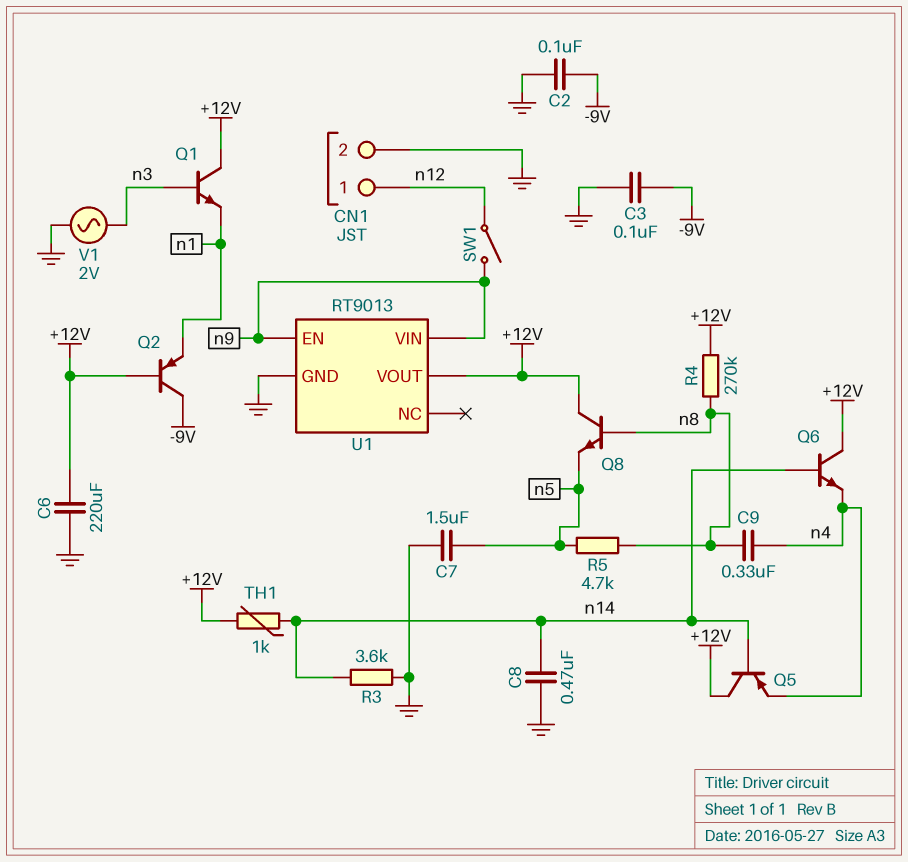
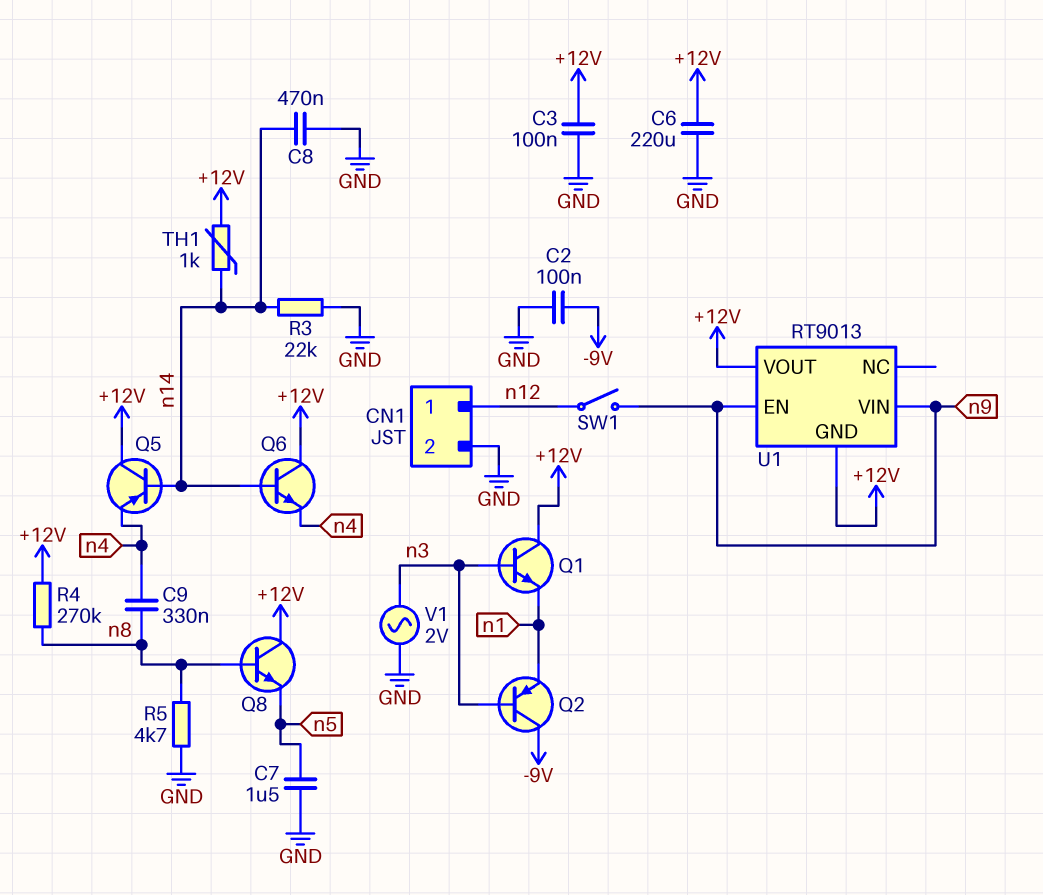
C3: 100nF (-9V, GND) -> 100nF (+12V, GND)
Q2: PNP (B +12V, C -9V, E n1) -> PNP (B n3, C -9V, E n1)
R3: 3.6k (GND, n14) -> 22k (GND, n14)
R5: 4.7k (n5, n8) -> 4.7k (GND, n8)
U1 pin GND: GND -> +12V

